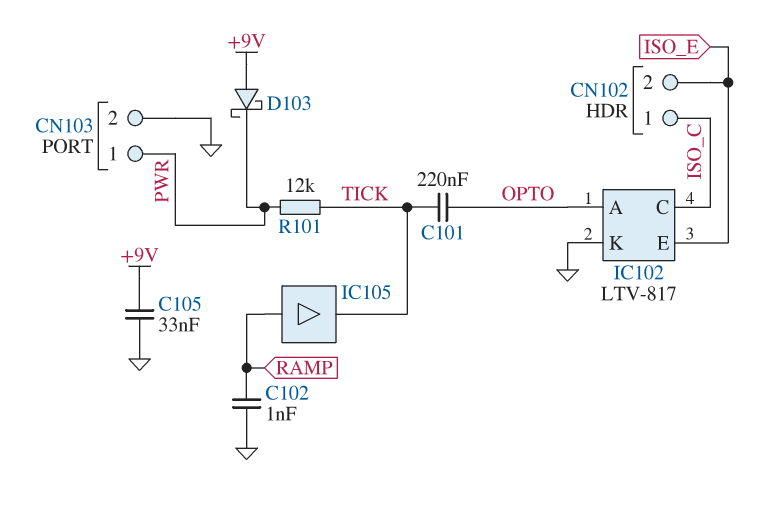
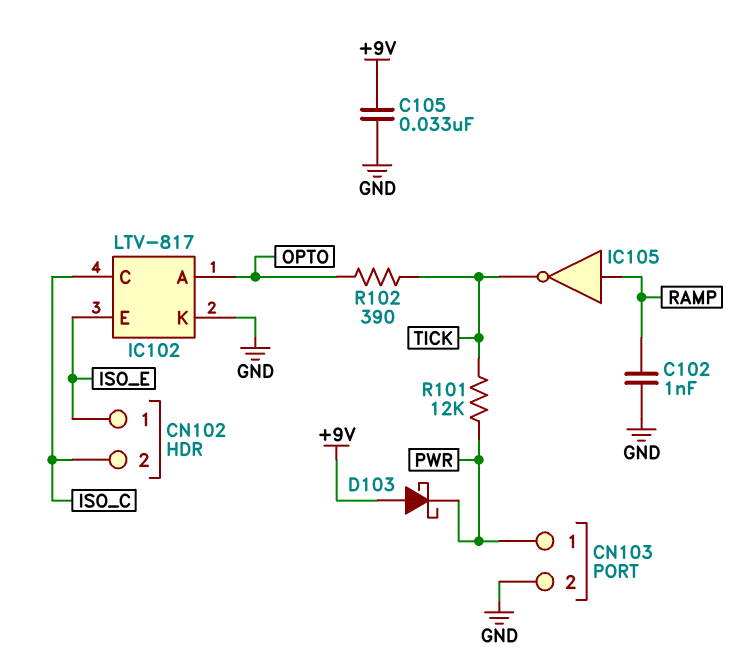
C101: 220nF (OPTO, TICK) -> none
CN102 pin 1: ISO_C -> ISO_E
CN102 pin 2: ISO_E -> ISO_C
IC105: buffer (in RAMP, out TICK) -> NOT (in RAMP, out TICK)
R102: none -> 390 (OPTO, TICK)

